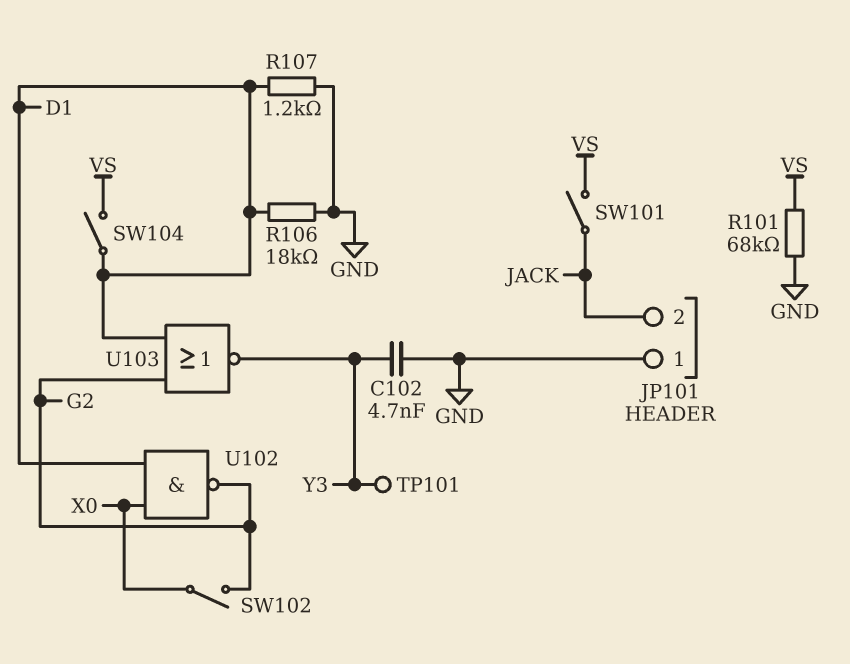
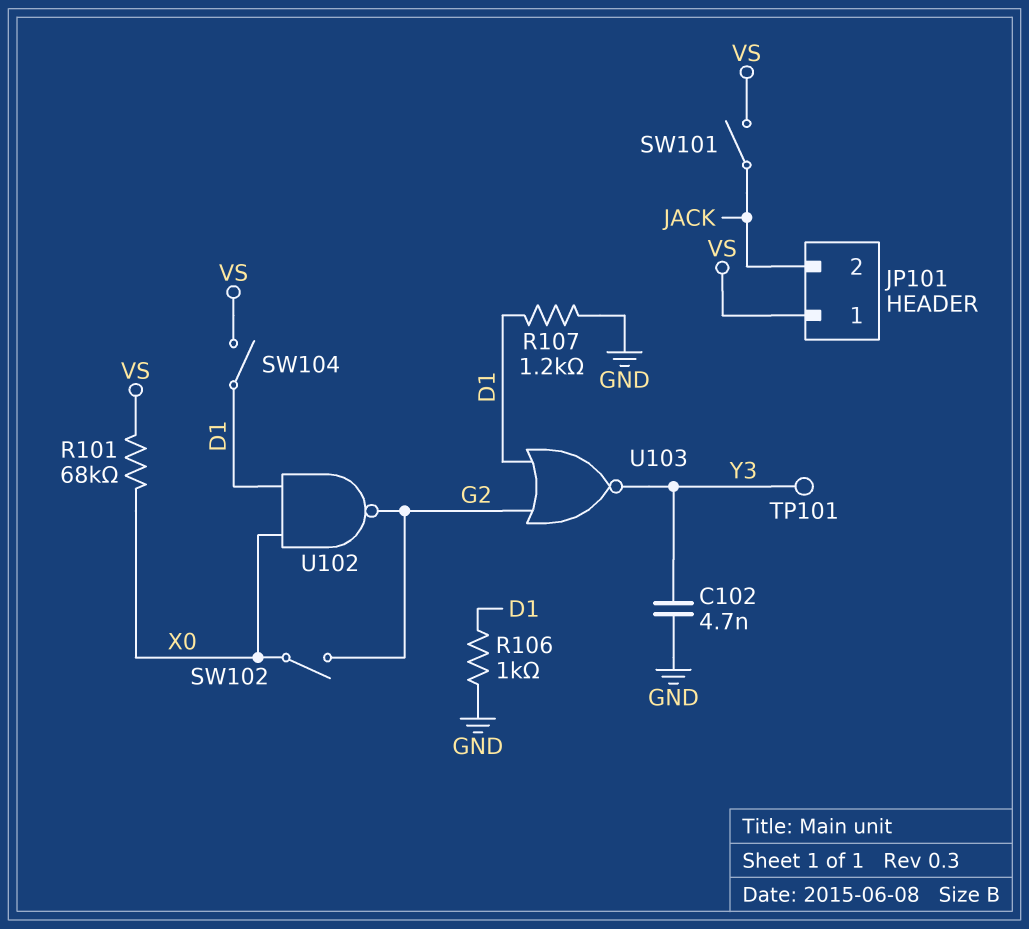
JP101 pin 1: GND -> VS
R101: 68k (GND, VS) -> 68k (VS, X0)
R106: 18k (D1, GND) -> 1k (D1, GND)

